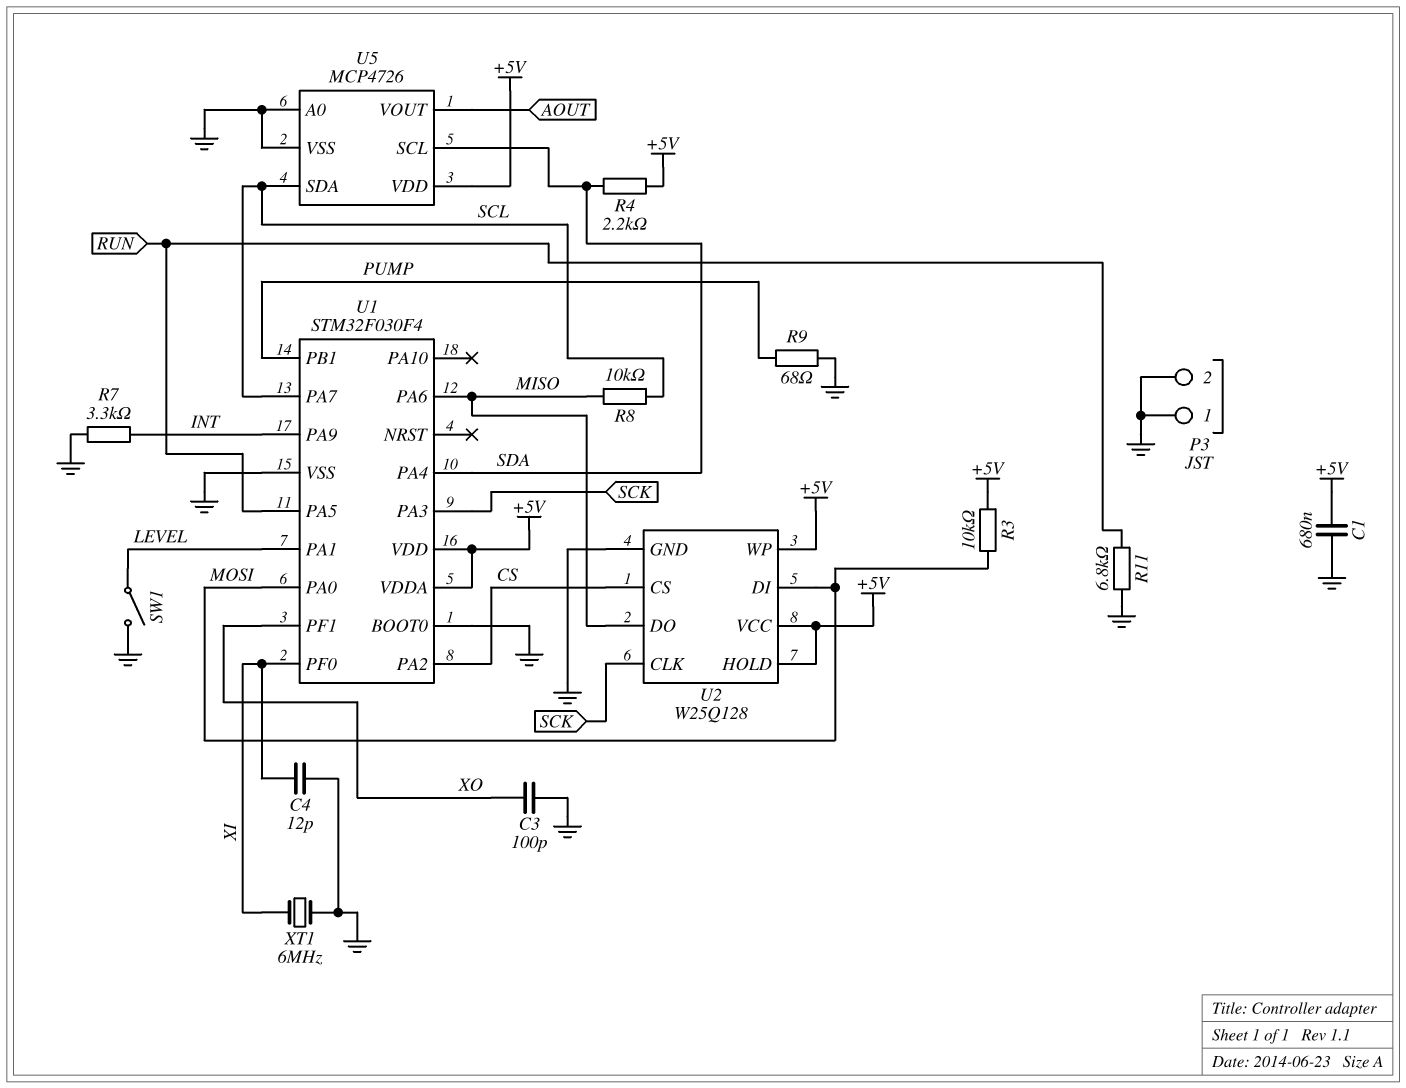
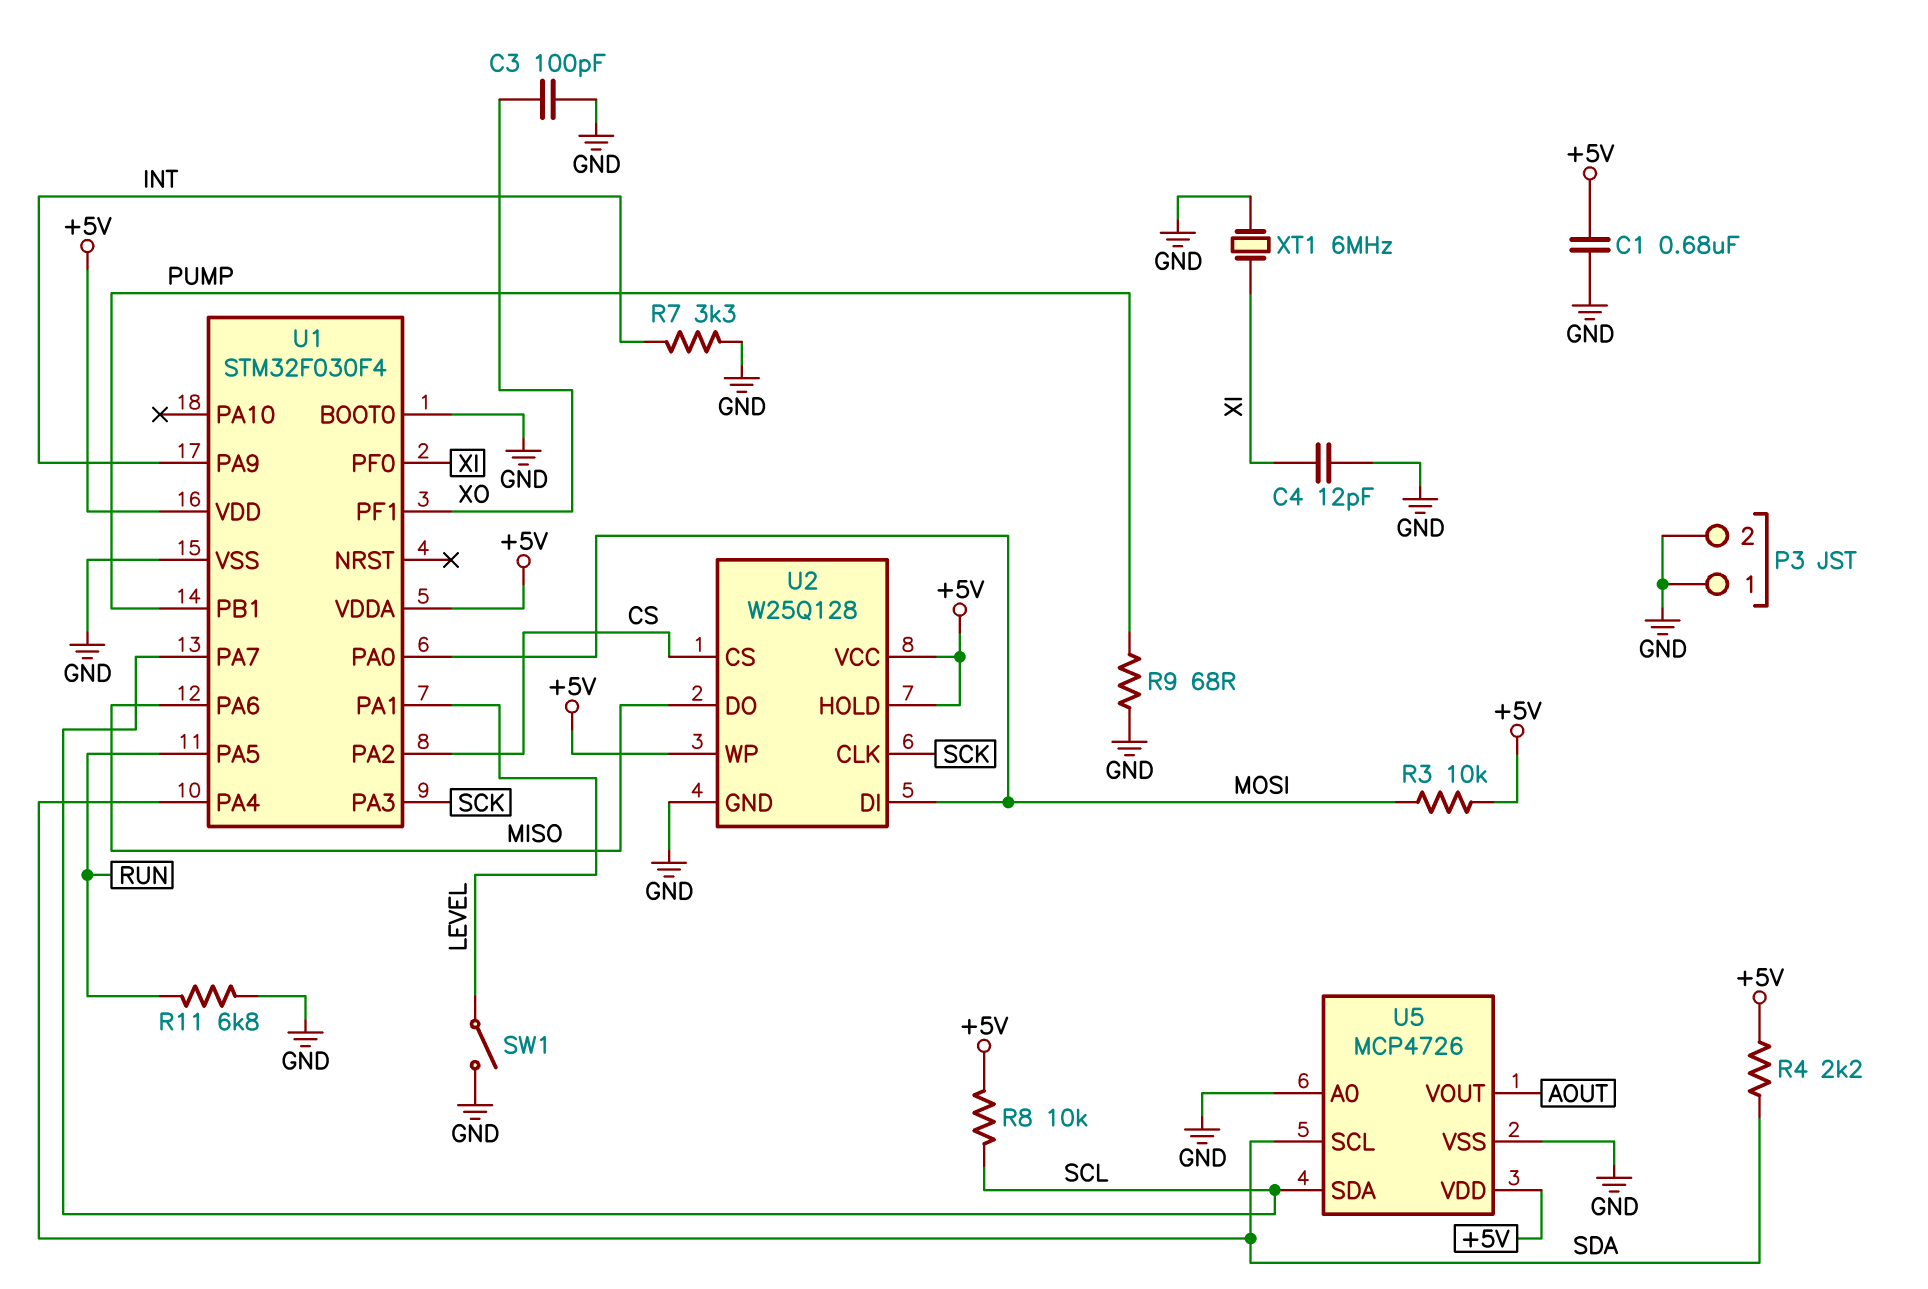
R8: 10k (MISO, SCL) -> 10k (+5V, SCL)

